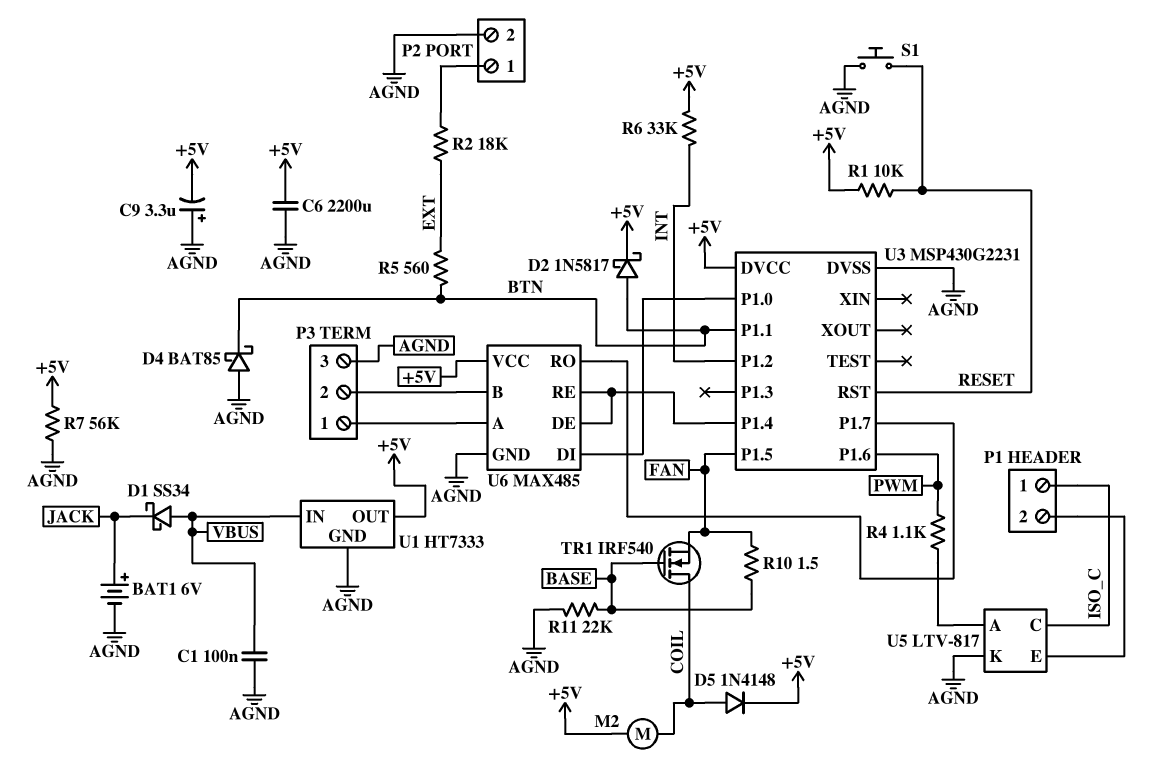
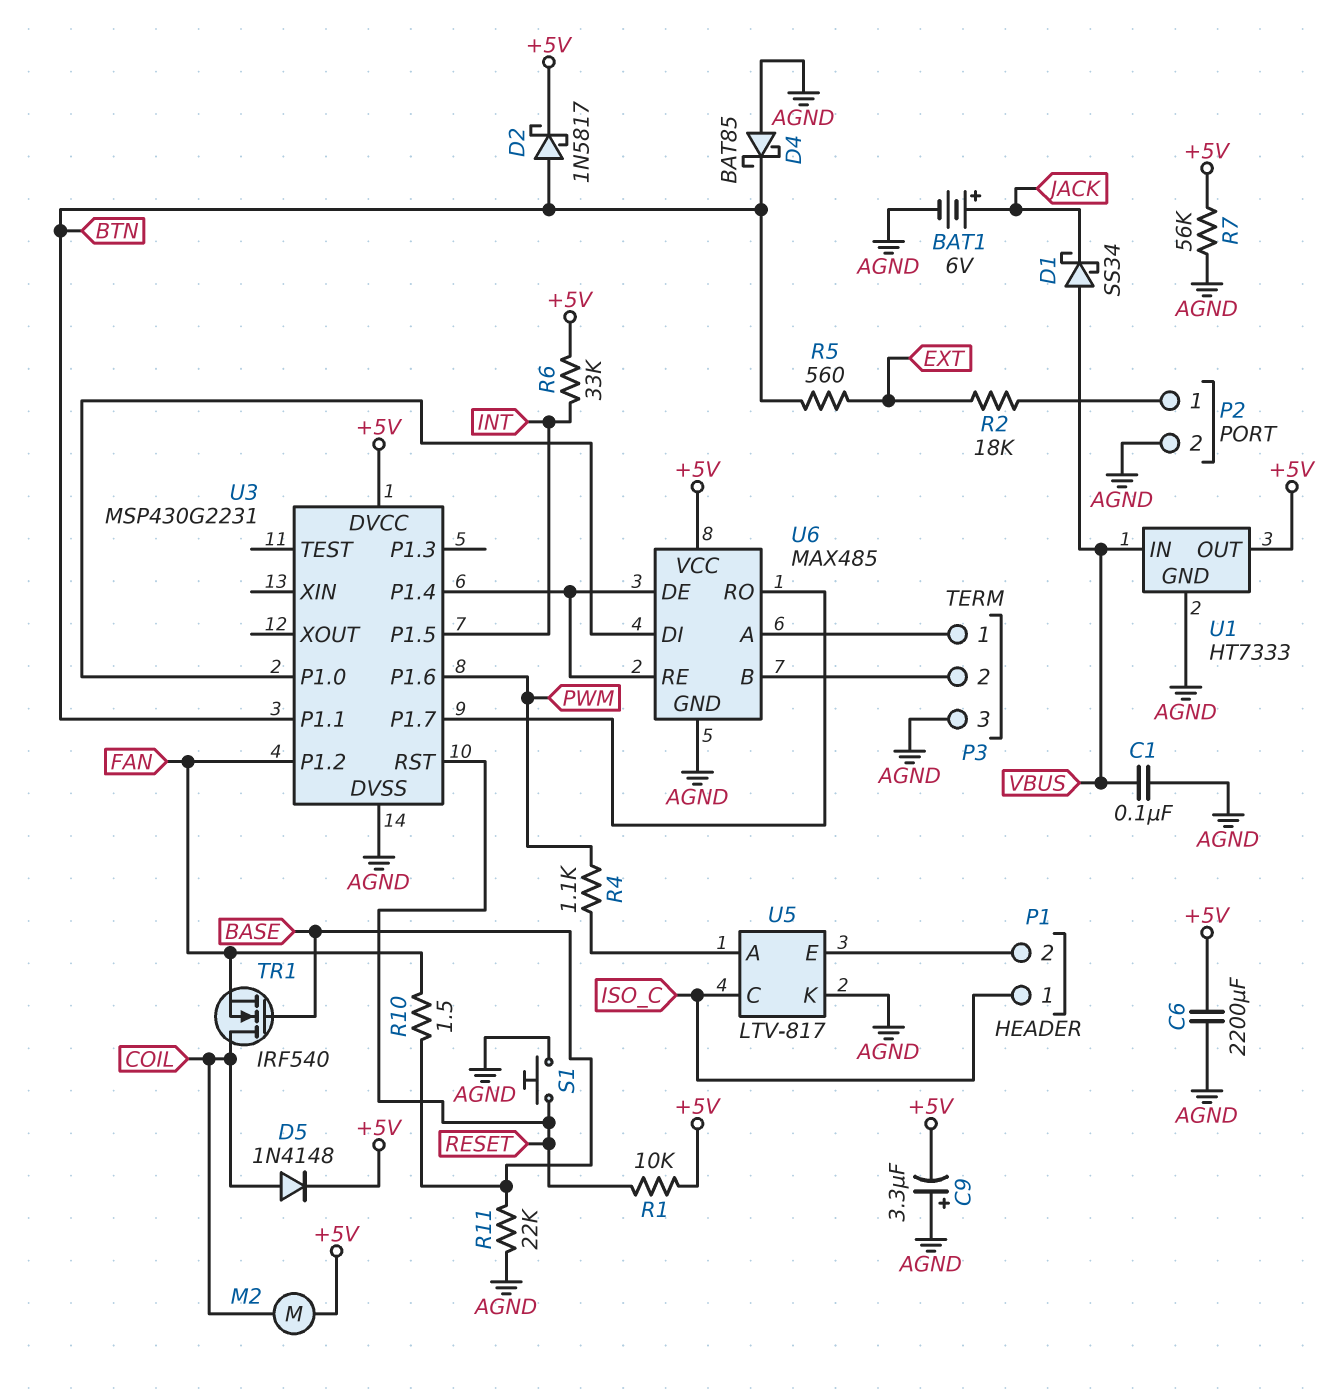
U3 pin P1.2: INT -> FAN
U3 pin P1.5: FAN -> INT

